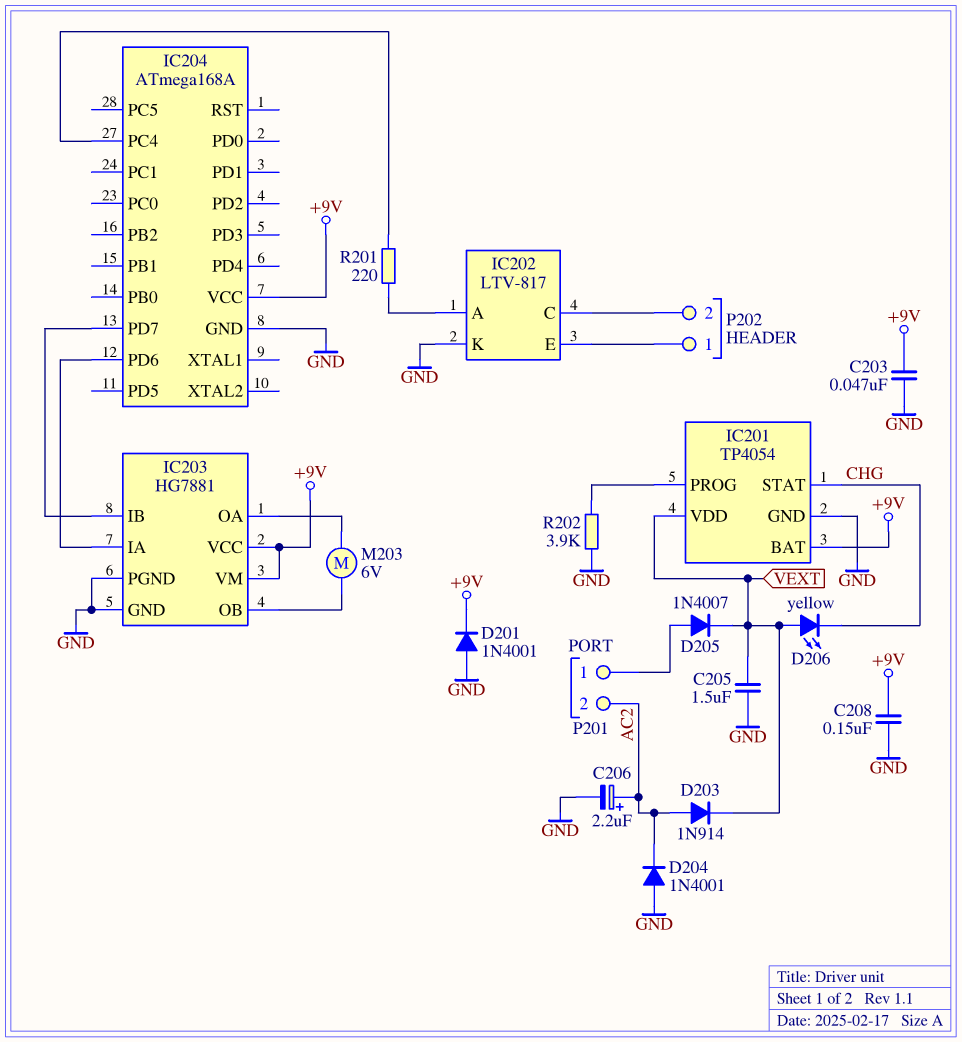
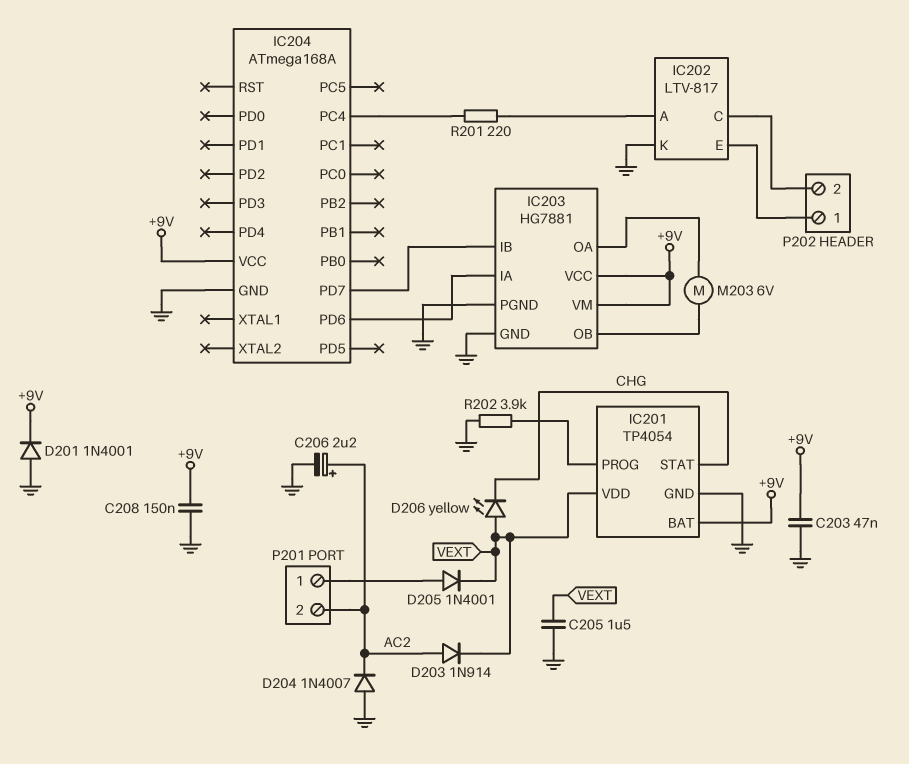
D204: diode 1N4001 (A GND, K AC2) -> diode 1N4007 (A GND, K AC2)
D205: diode 1N4007 (A P201/1, K VEXT) -> diode 1N4001 (A P201/1, K VEXT)

